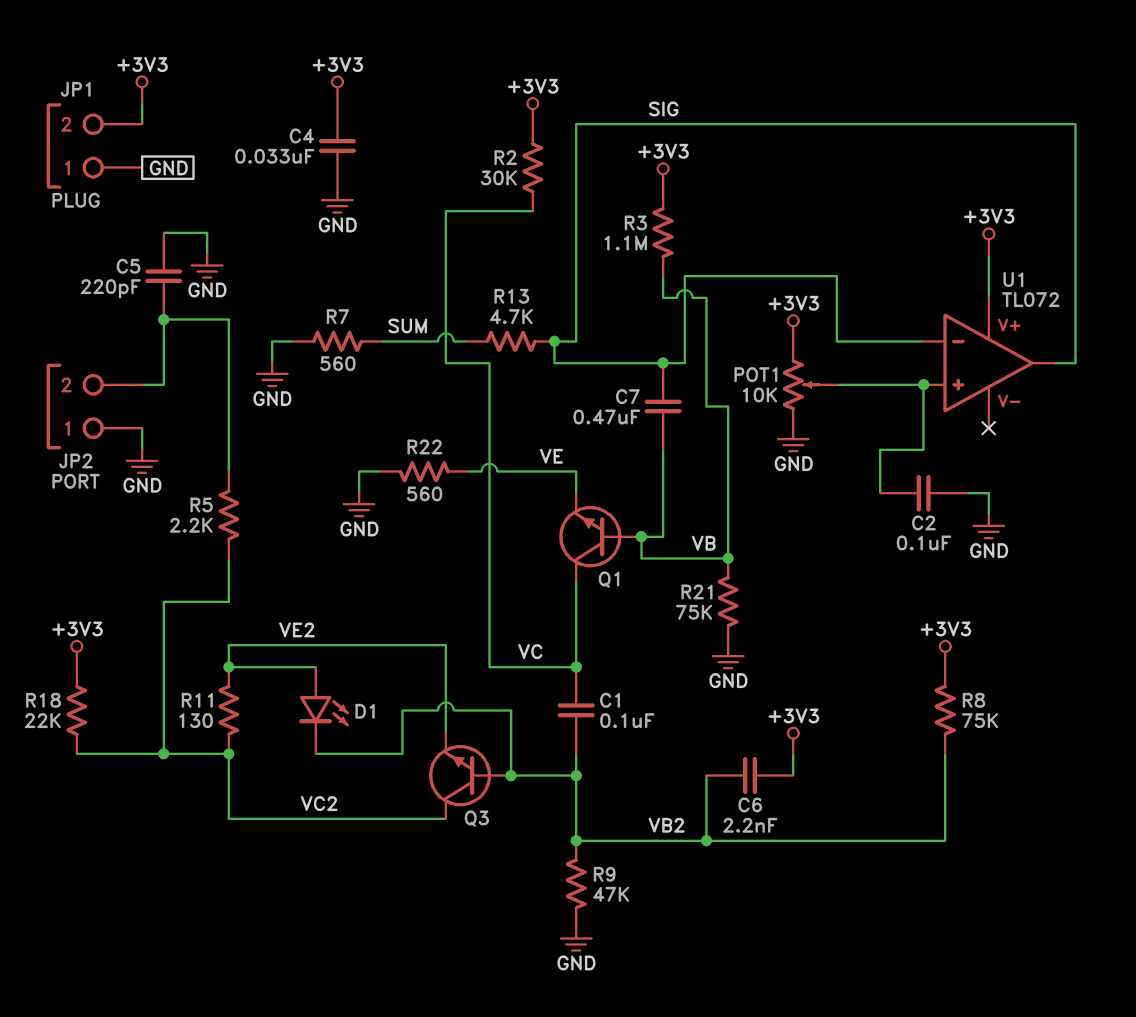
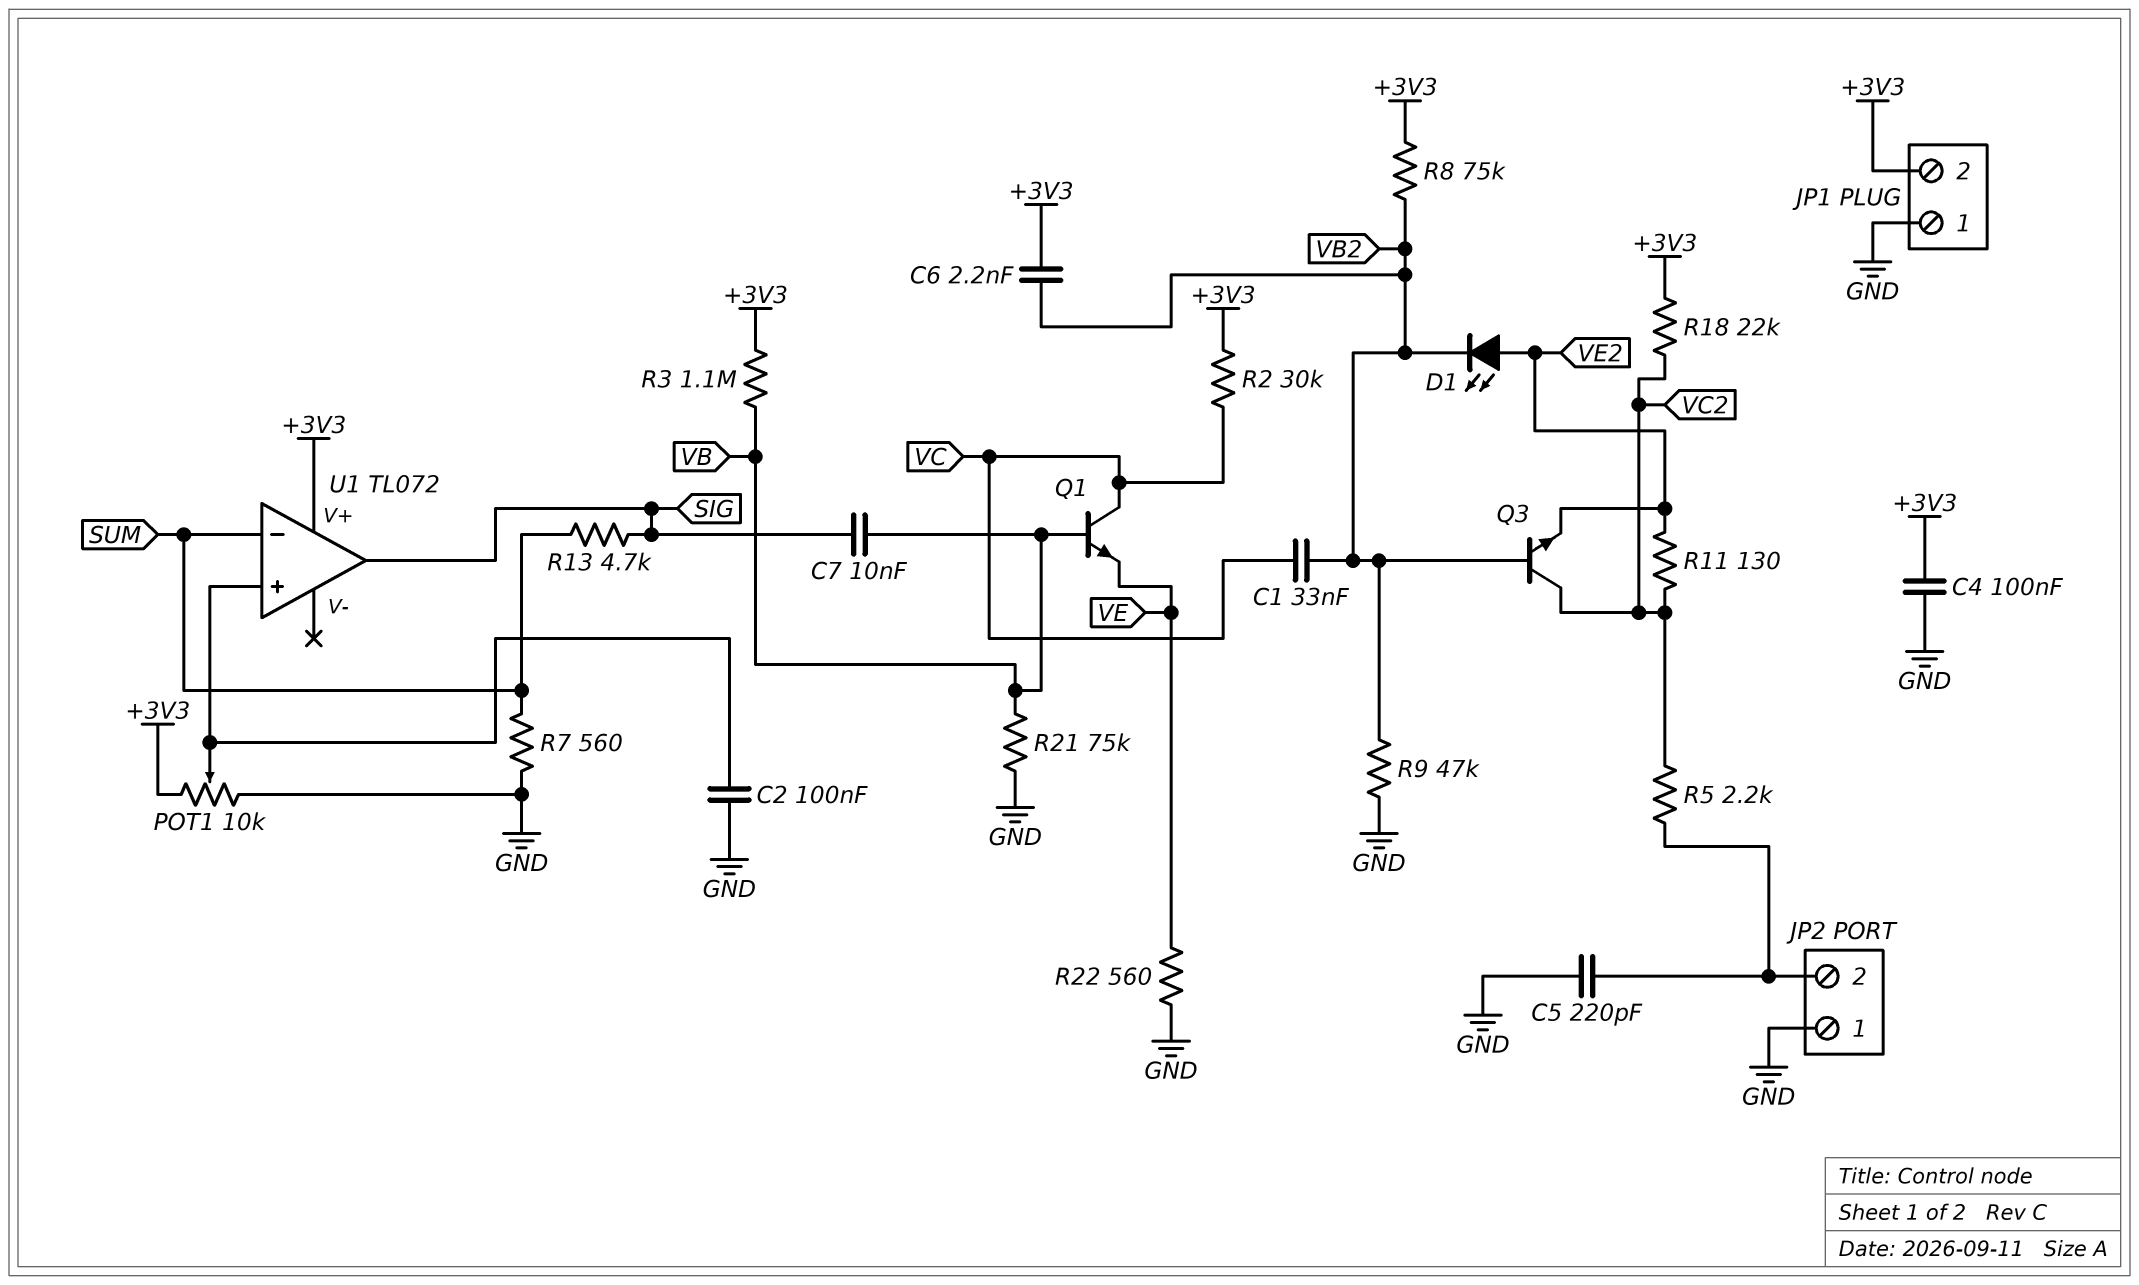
C1: 100nF (VB2, VC) -> 33nF (VB2, VC)
C4: 33nF (+3V3, GND) -> 100nF (+3V3, GND)
C7: 470nF (SIG, VB) -> 10nF (SIG, VB)
U1 pin in-: SIG -> SUM

